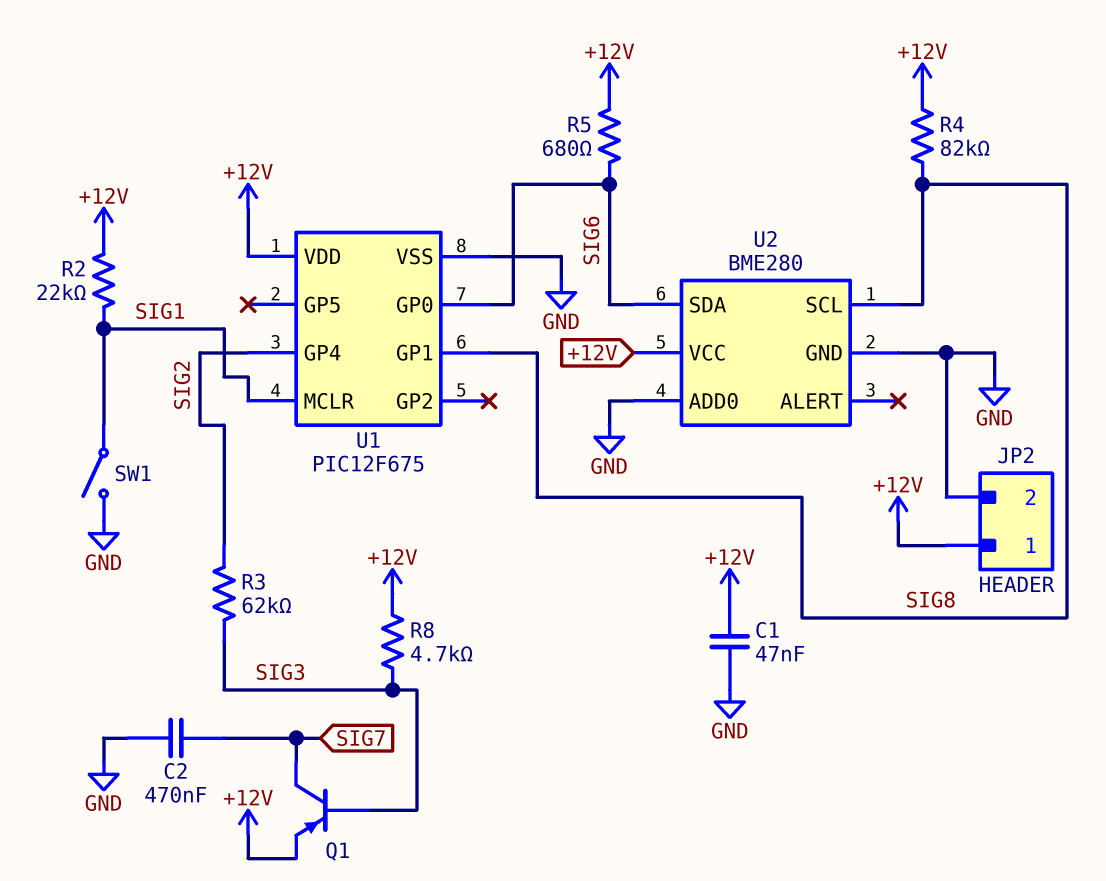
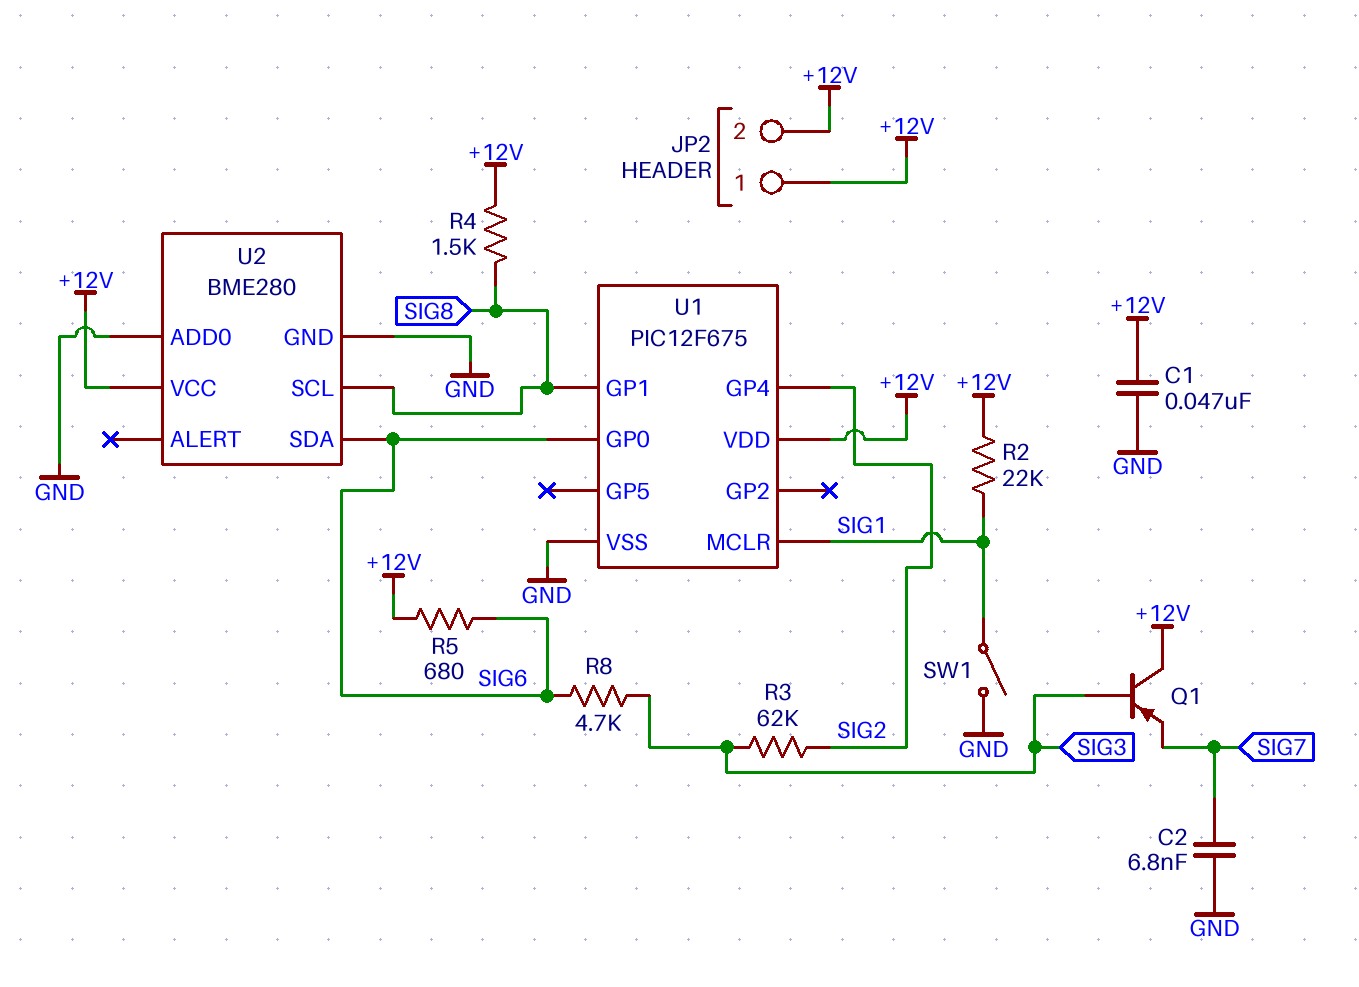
C2: 470nF (GND, SIG7) -> 6.8nF (GND, SIG7)
JP2 pin 2: GND -> +12V
Q1: PNP (B SIG3, C SIG7, E +12V) -> PNP (B SIG3, C +12V, E SIG7)
R4: 82k (+12V, SIG8) -> 1.5k (+12V, SIG8)
R8: 4.7k (+12V, SIG3) -> 4.7k (SIG3, SIG6)

